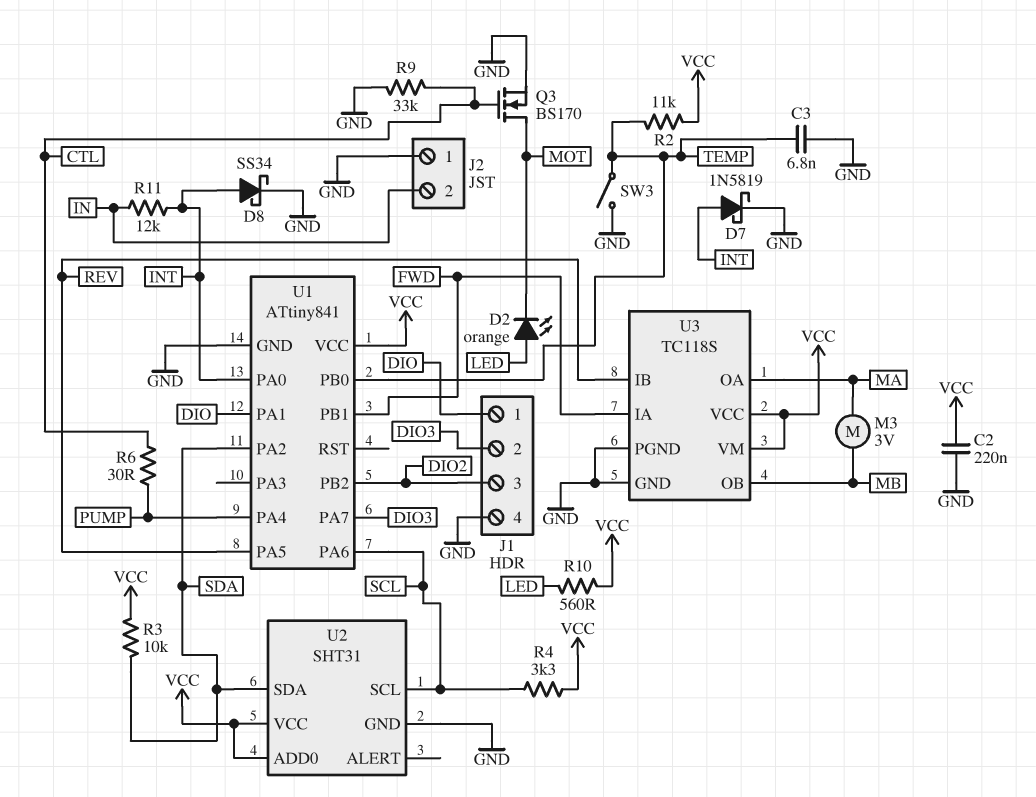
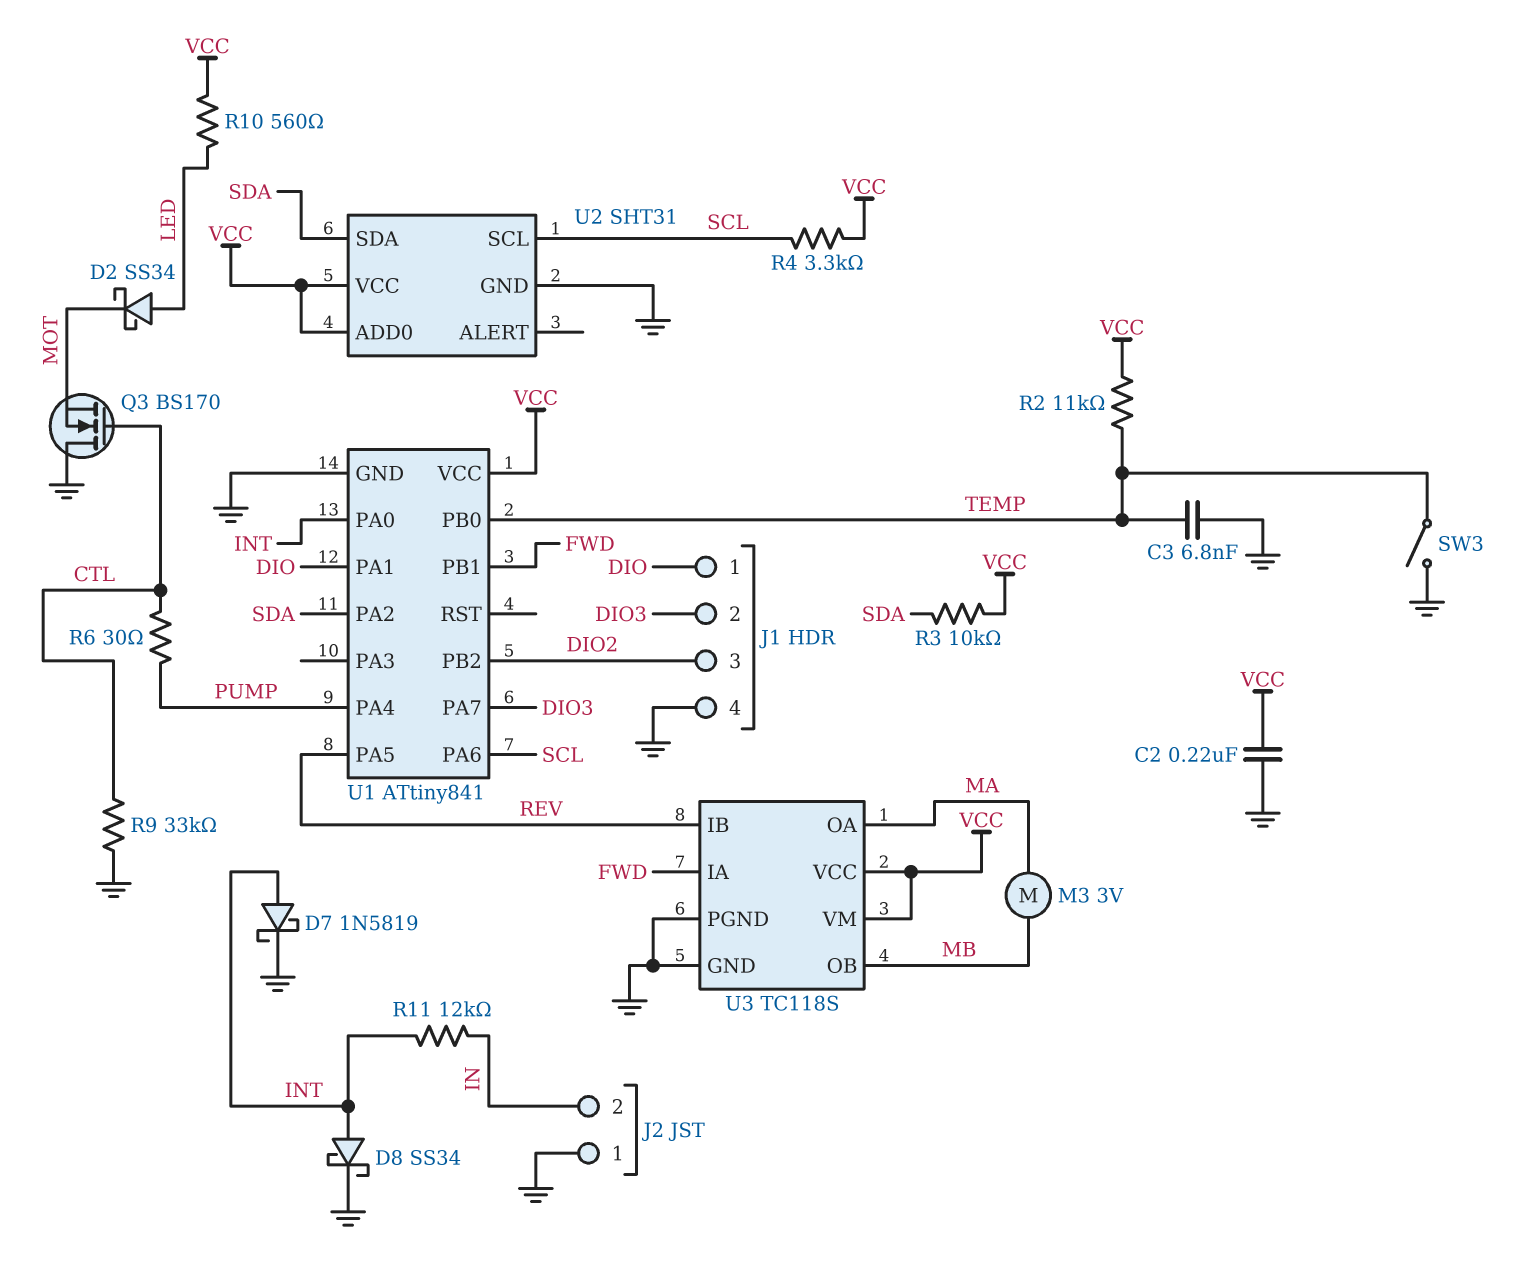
D2: LED orange (A LED, K MOT) -> schottky SS34 (A LED, K MOT)
Q3: NMOS BS170 (G CTL, D MOT, S GND) -> NMOS BS170 (G CTL, D GND, S MOT)

